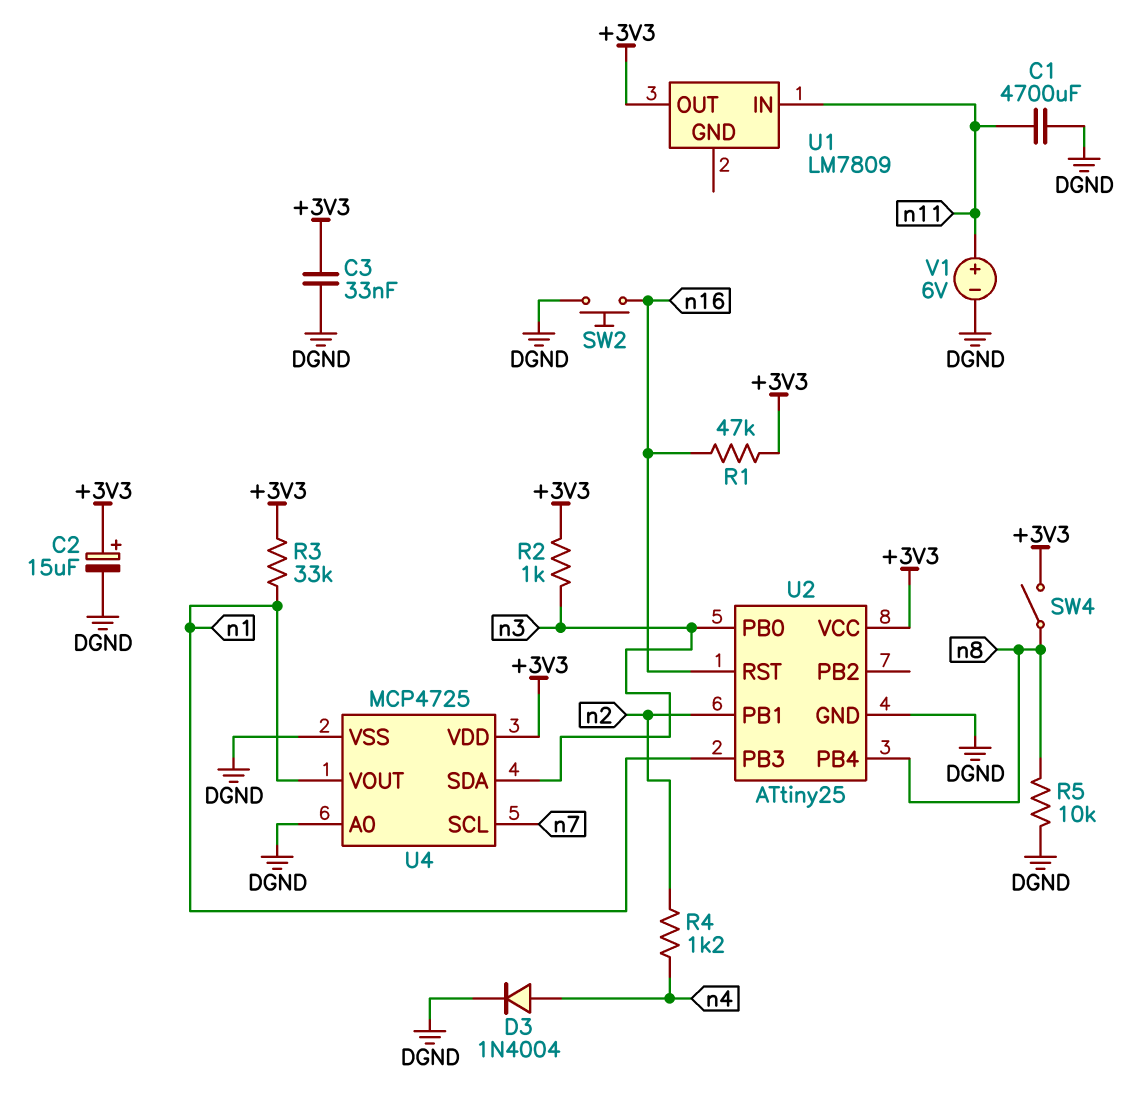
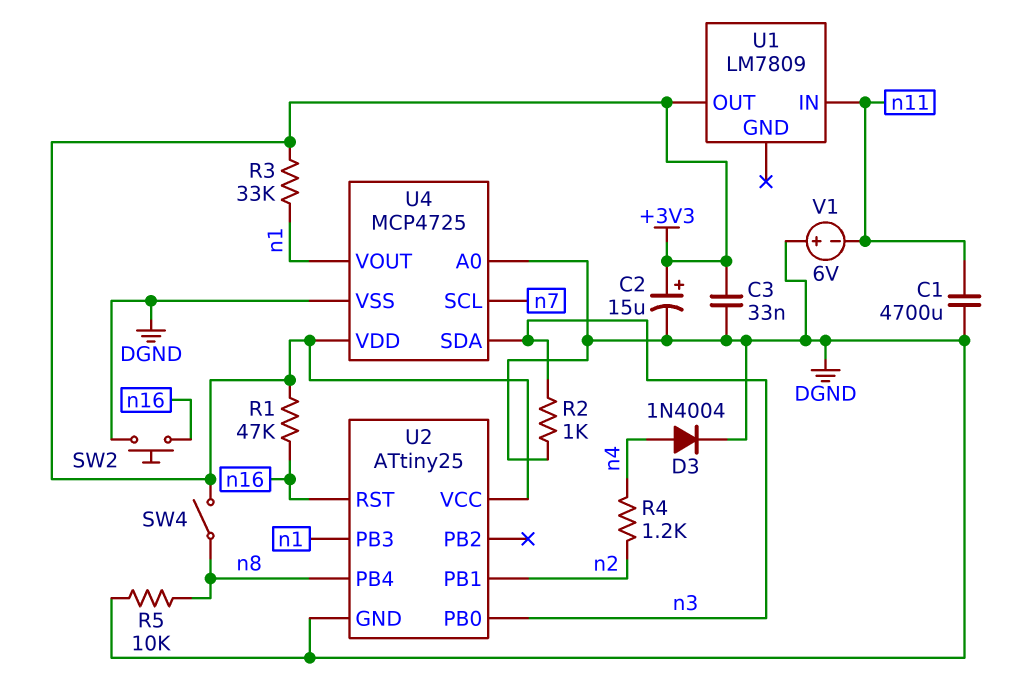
R2: 1k (+3V3, n3) -> 1k (DGND, n3)
V1: 6V (plus n11, minus DGND) -> 6V (plus DGND, minus n11)

